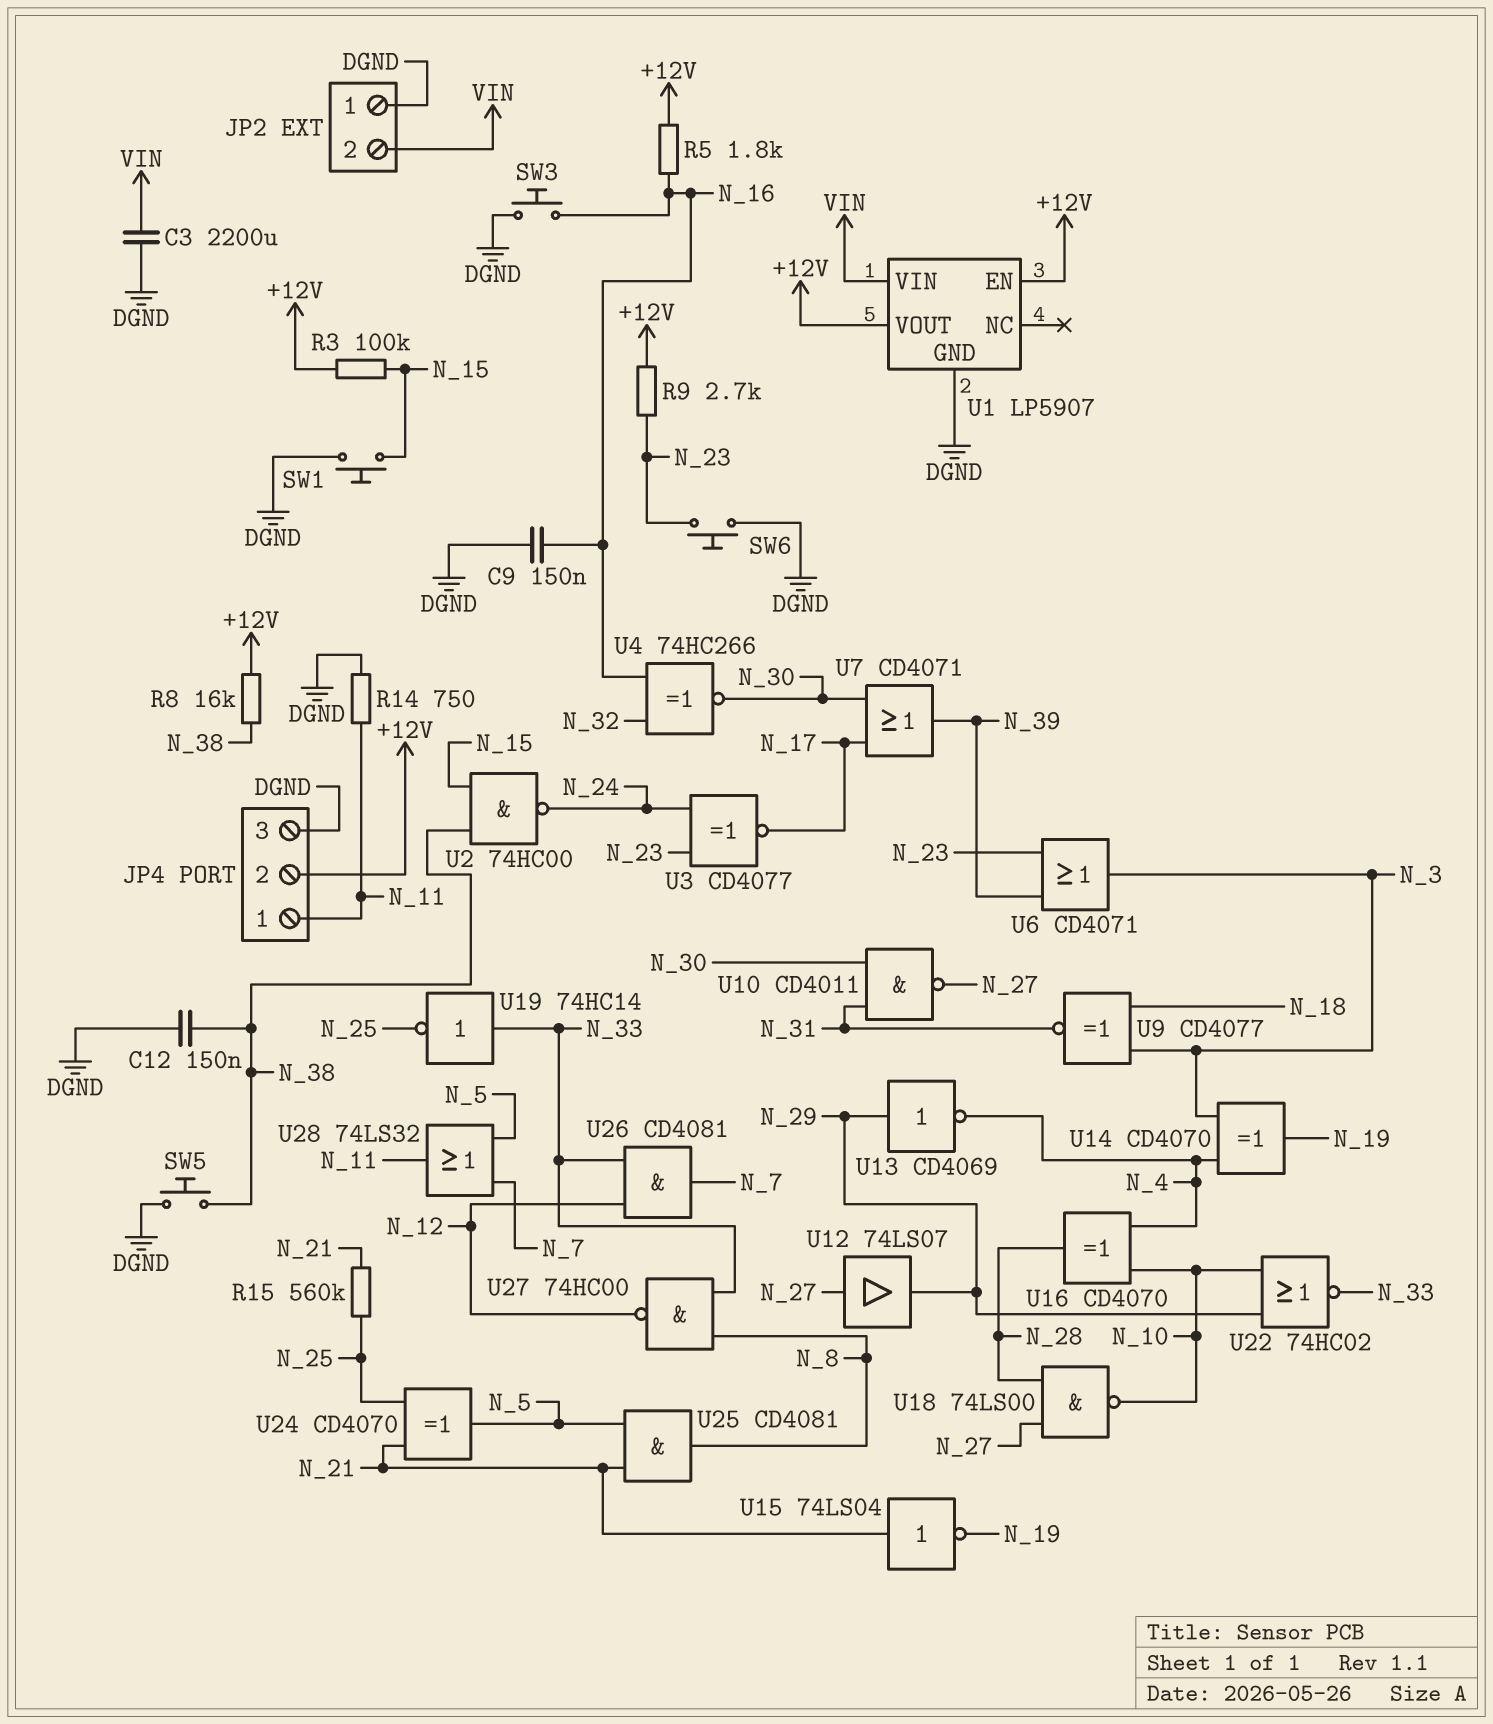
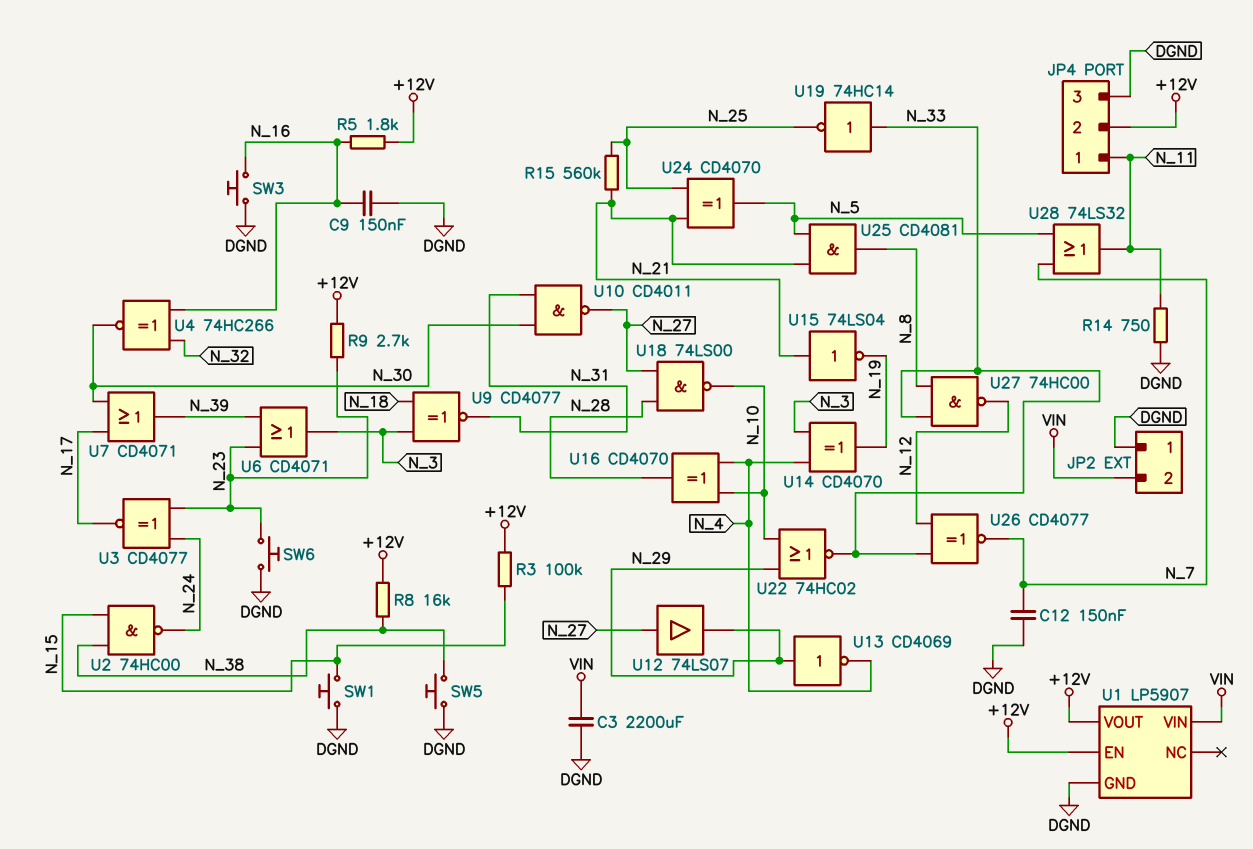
C12: 150nF (DGND, N_38) -> 150nF (DGND, N_7)
U26: AND CD4081 (in N_12, in N_33, out N_7) -> XNOR CD4077 (in N_12, in N_33, out N_7)

